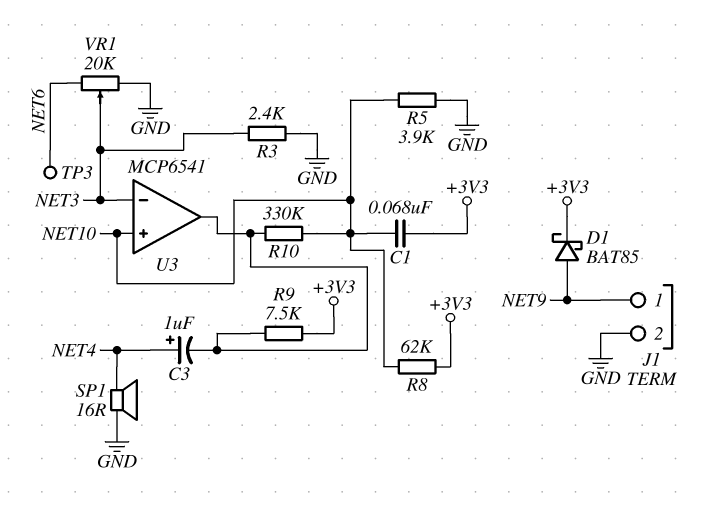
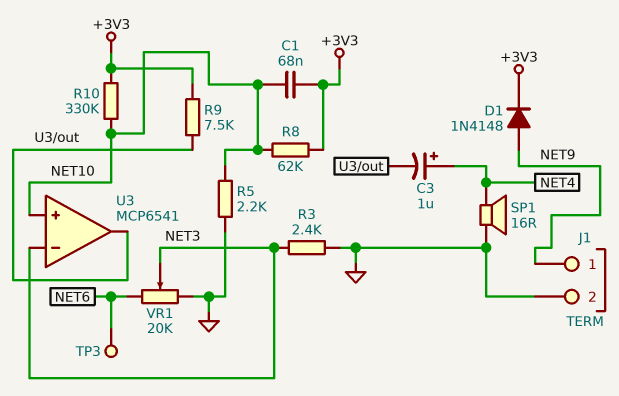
D1: schottky BAT85 (A NET9, K +3V3) -> diode 1N4148 (A NET9, K +3V3)
R5: 3.9k (GND, NET10) -> 2.2k (GND, NET10)
R10: 330k (NET10, U3/out) -> 330k (+3V3, NET10)

